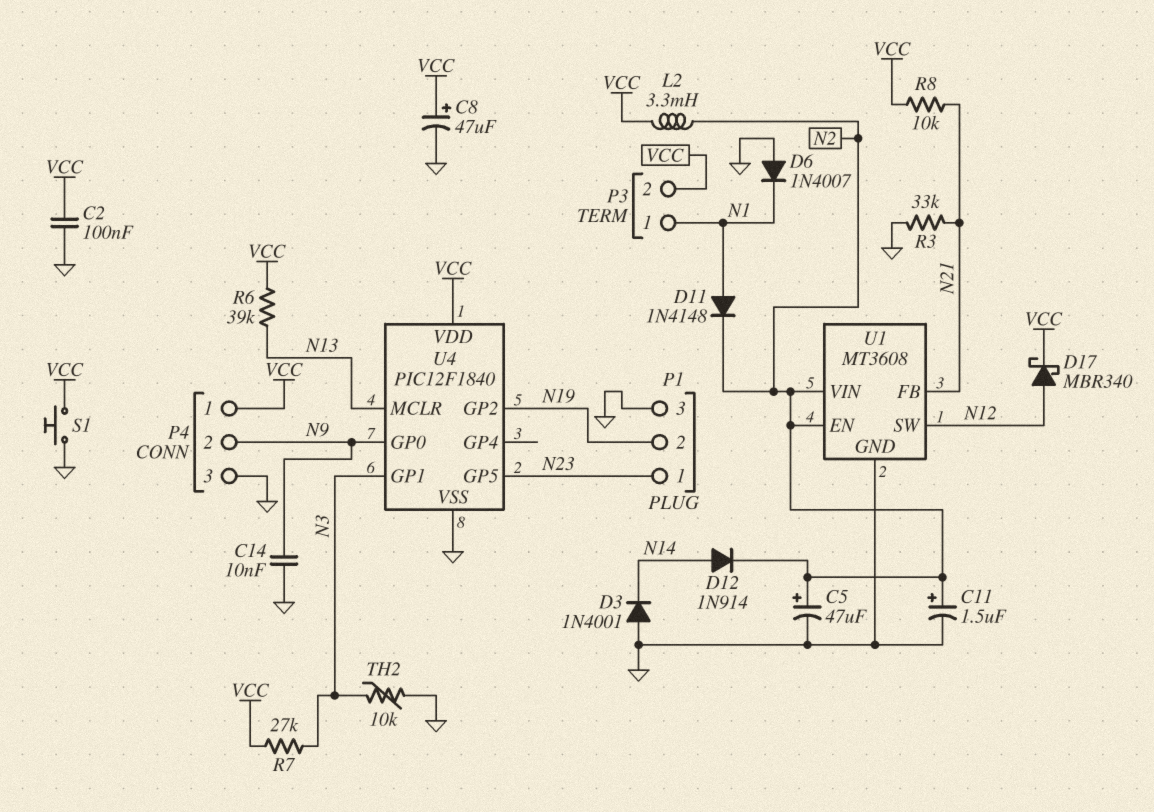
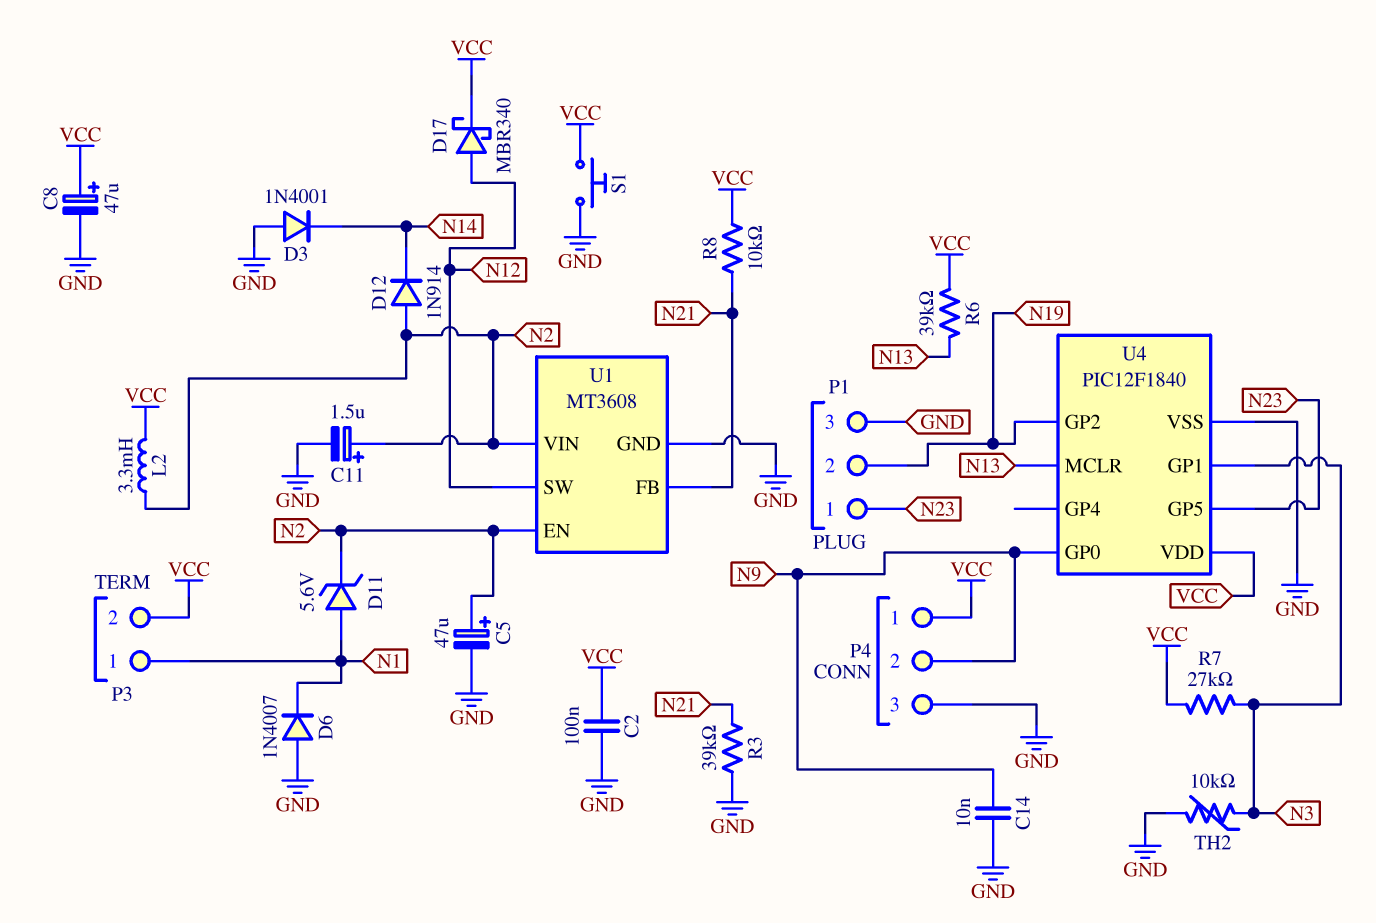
D11: diode 1N4148 (A N1, K N2) -> zener 5.6V (A N1, K N2)
D12: diode 1N914 (A N14, K N2) -> diode 1N914 (A N2, K N14)
R3: 33k (GND, N21) -> 39k (GND, N21)

